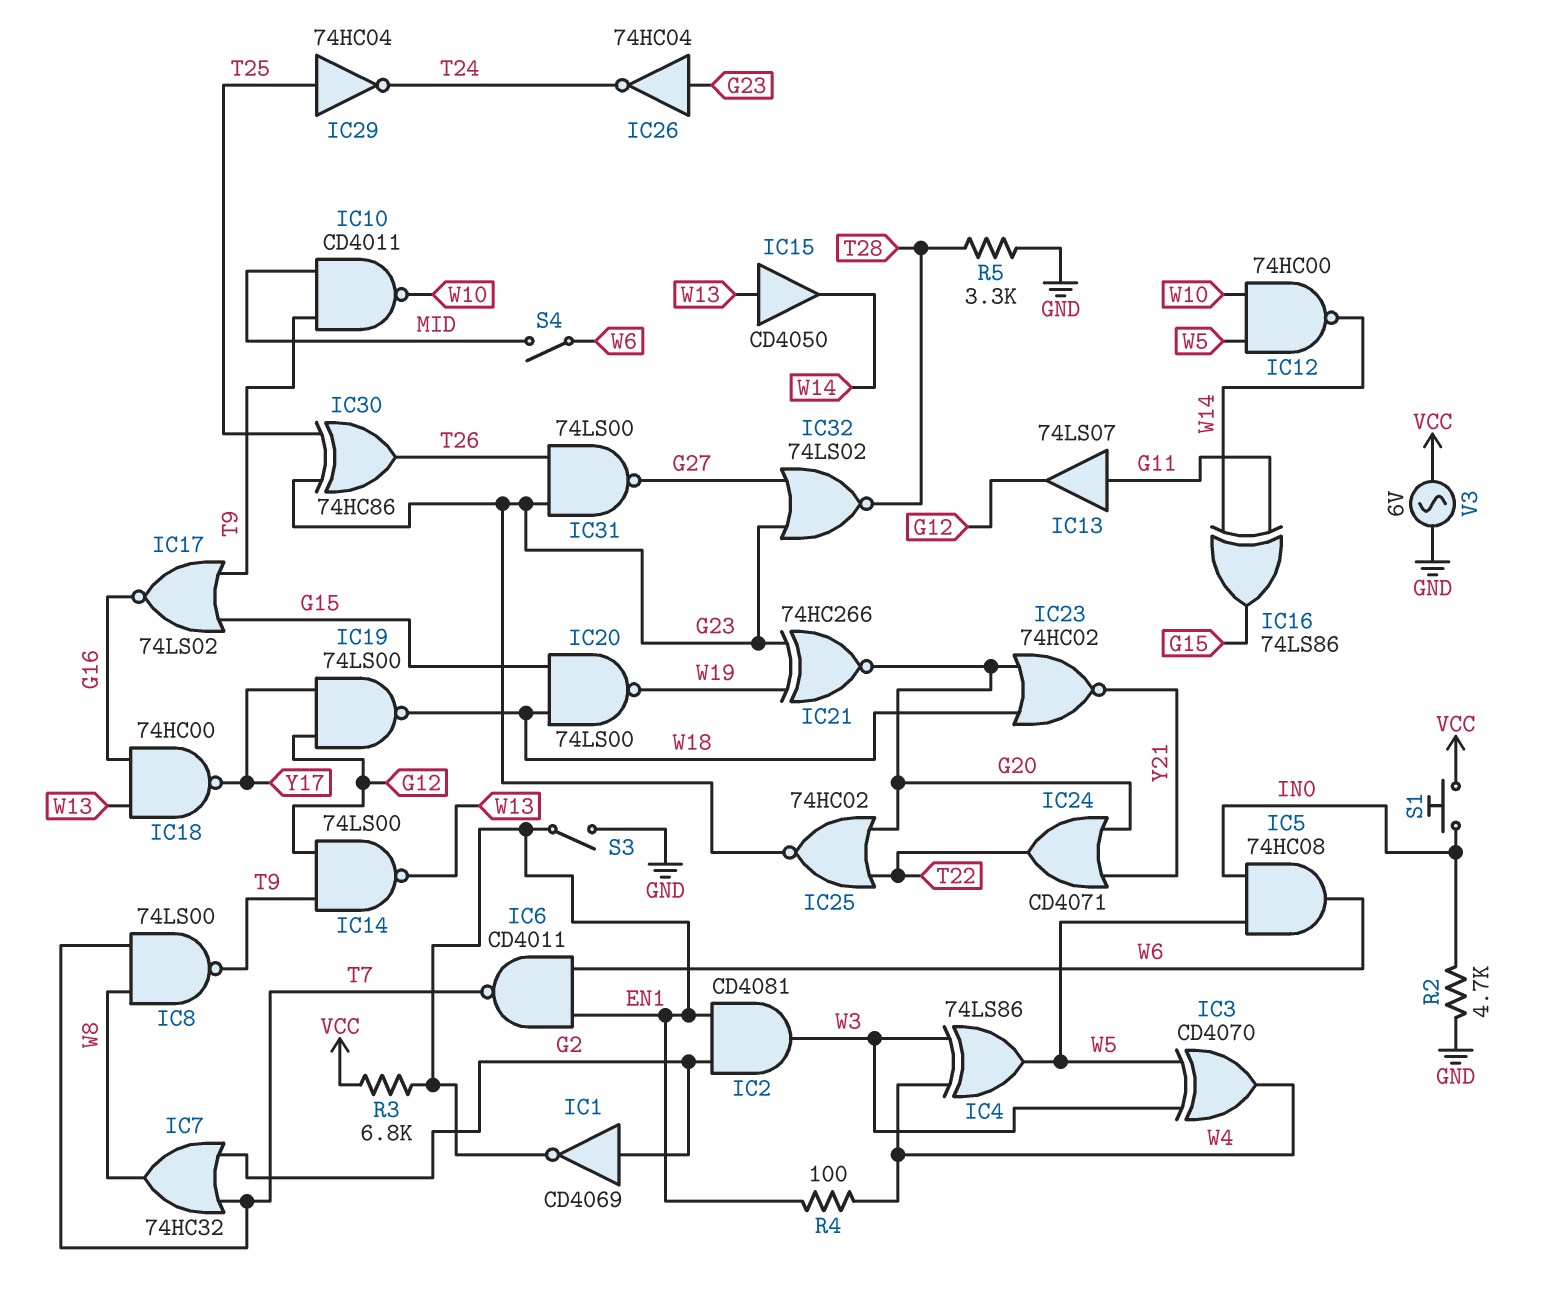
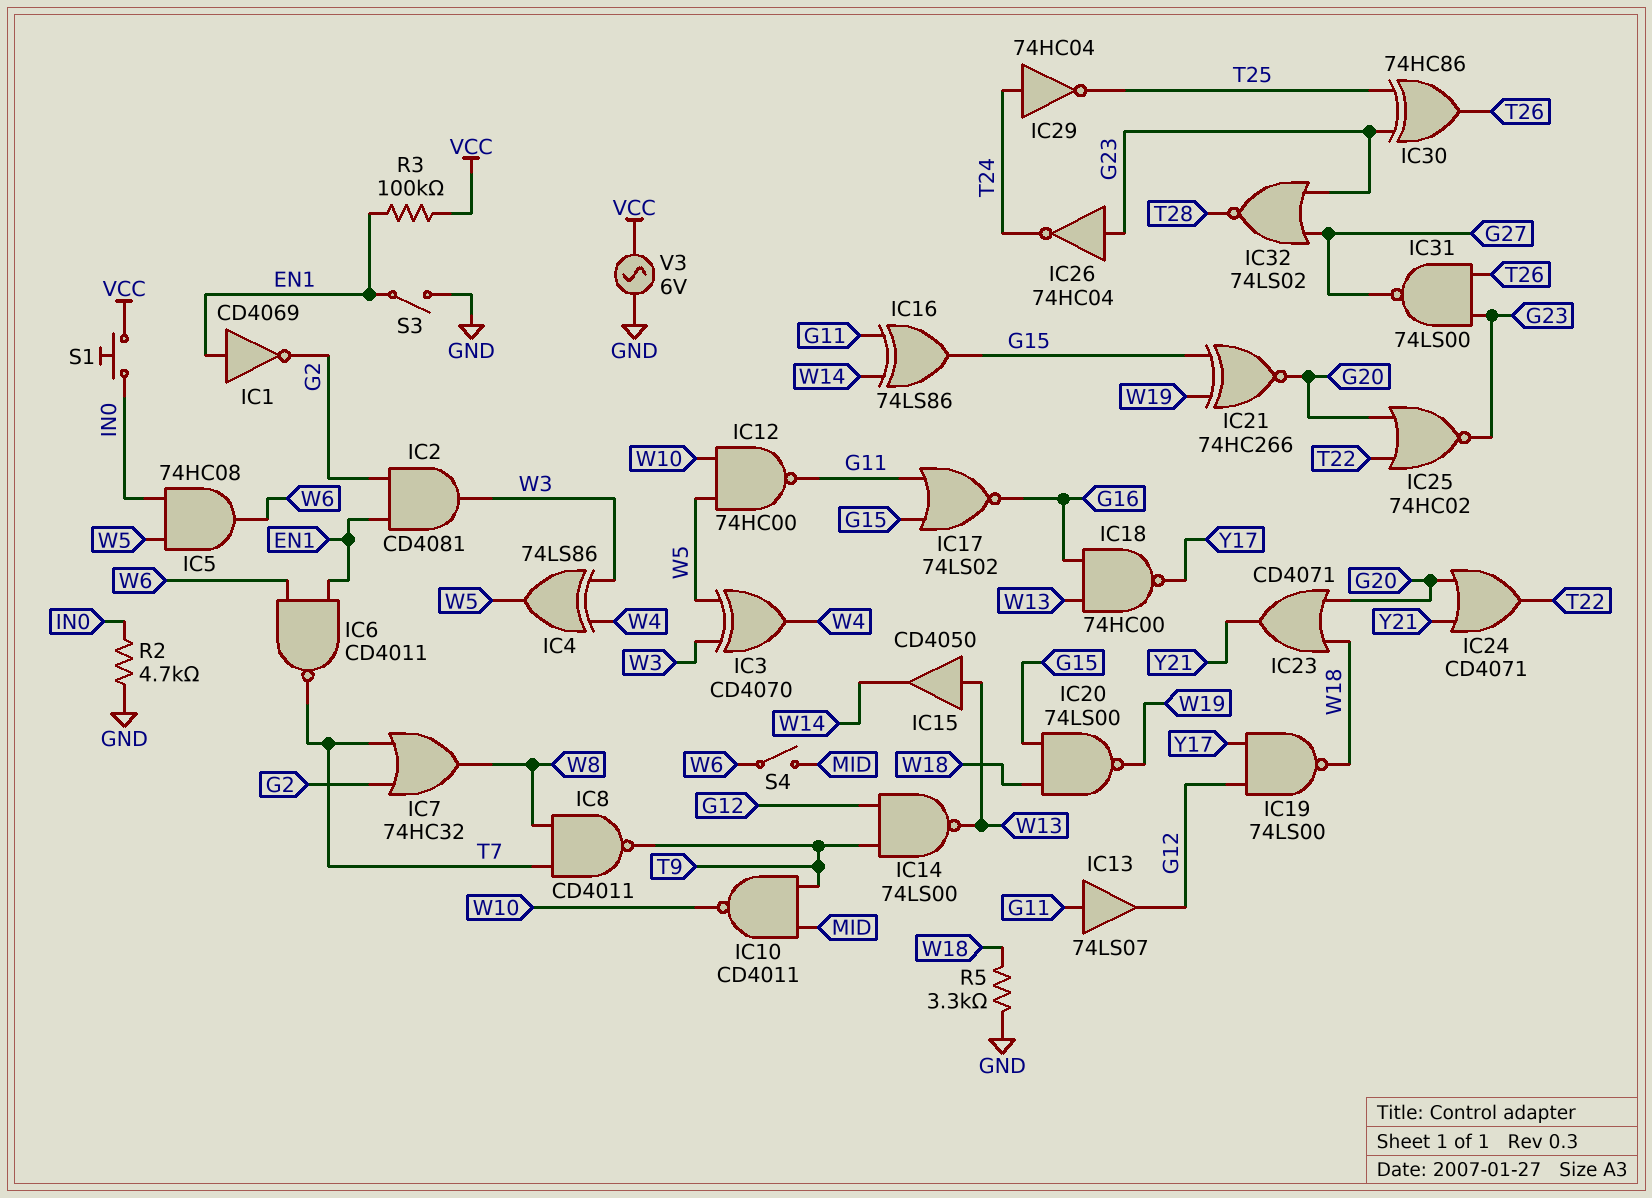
IC1: NOT CD4069 (in G2, out EN1) -> NOT CD4069 (in EN1, out G2)
IC8: NAND 74LS00 (in T7, in W8, out T9) -> NAND CD4011 (in T7, in W8, out T9)
IC12: NAND 74HC00 (in W5, in W10, out W14) -> NAND 74HC00 (in W5, in W10, out G11)
IC17: NOR 74LS02 (in G15, in T9, out G16) -> NOR 74LS02 (in G11, in G15, out G16)
IC21: XNOR 74HC266 (in G23, in W19, out G20) -> XNOR 74HC266 (in G15, in W19, out G20)
IC23: NOR 74HC02 (in G20, in W18, out Y21) -> OR CD4071 (in G20, in W18, out Y21)
IC29: NOT 74HC04 (in T25, out T24) -> NOT 74HC04 (in T24, out T25)
R3: 6.8k (EN1, VCC) -> 100k (EN1, VCC)
R4: 100 (EN1, W4) -> none
R5: 3.3k (GND, T28) -> 3.3k (GND, W18)

